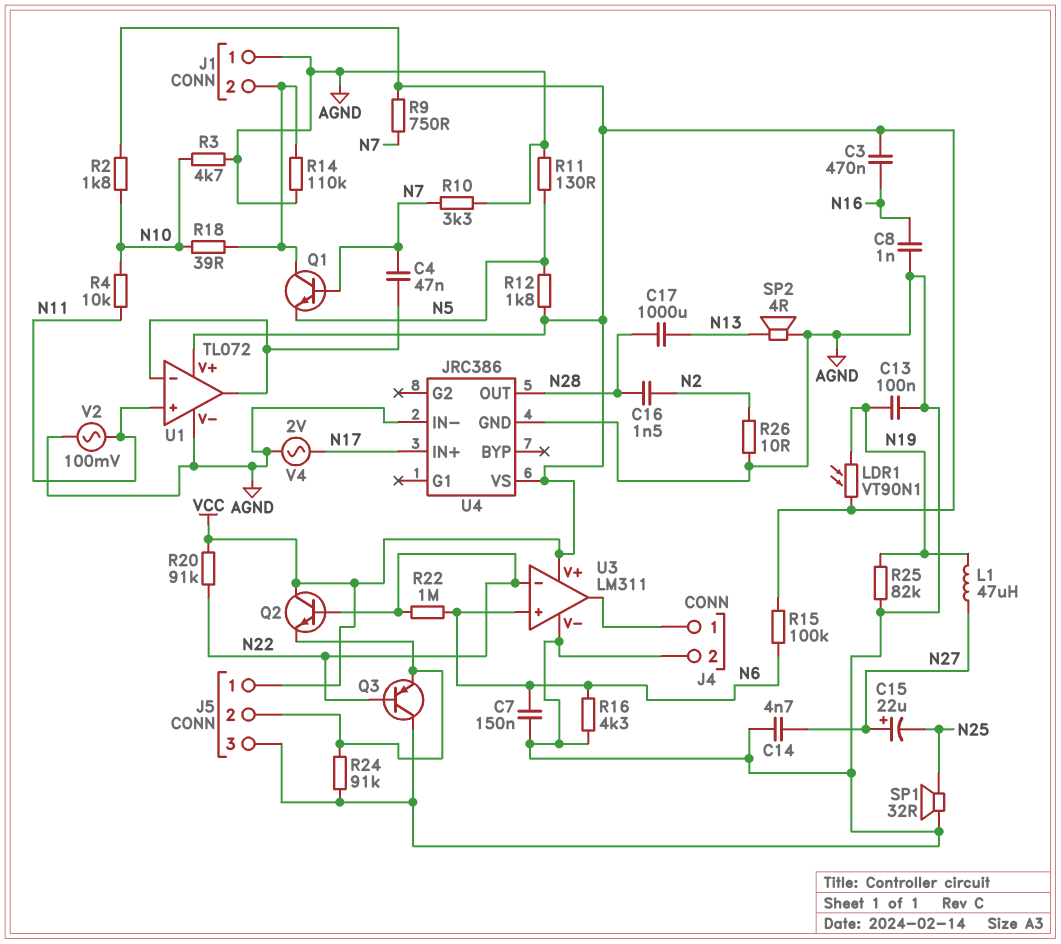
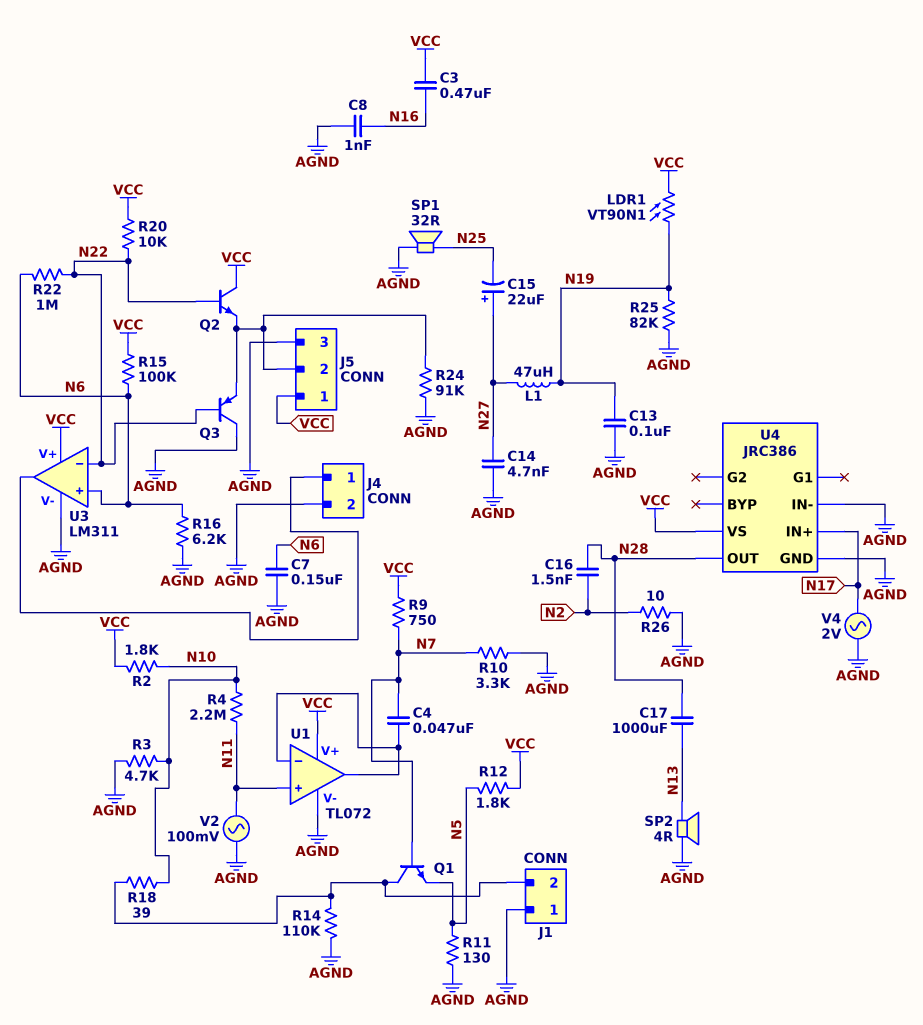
R4: 10k (N10, N11) -> 2.2M (N10, N11)
R16: 4.3k (AGND, N6) -> 6.2k (AGND, N6)
R20: 91k (N22, VCC) -> 10k (N22, VCC)

